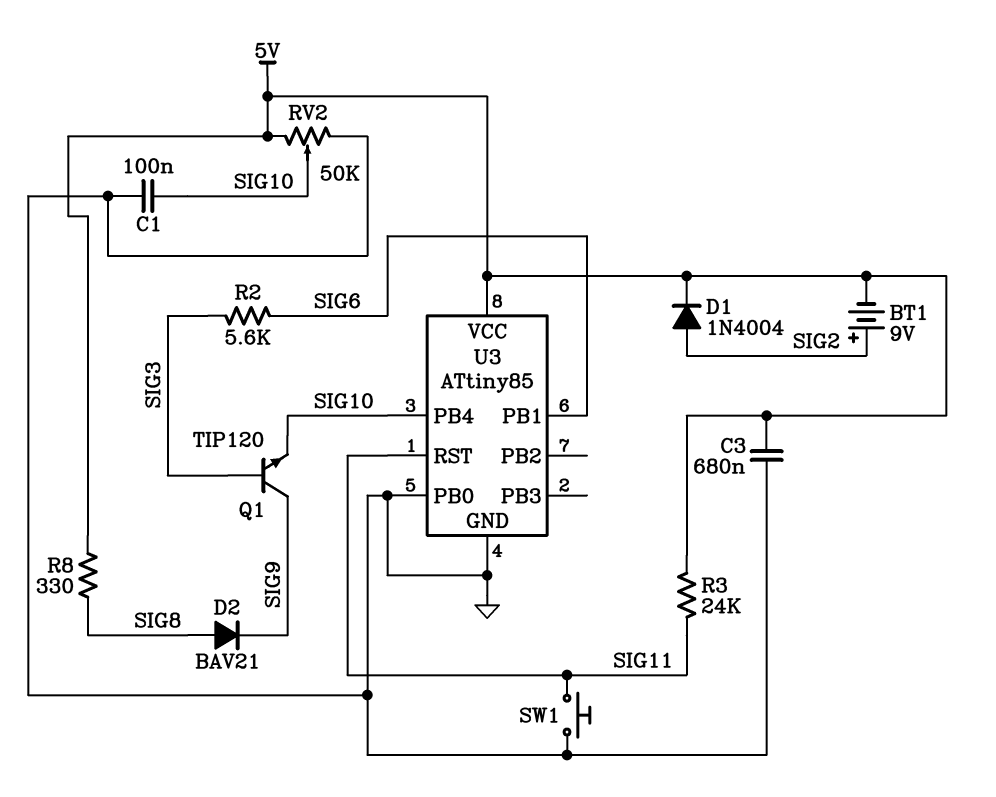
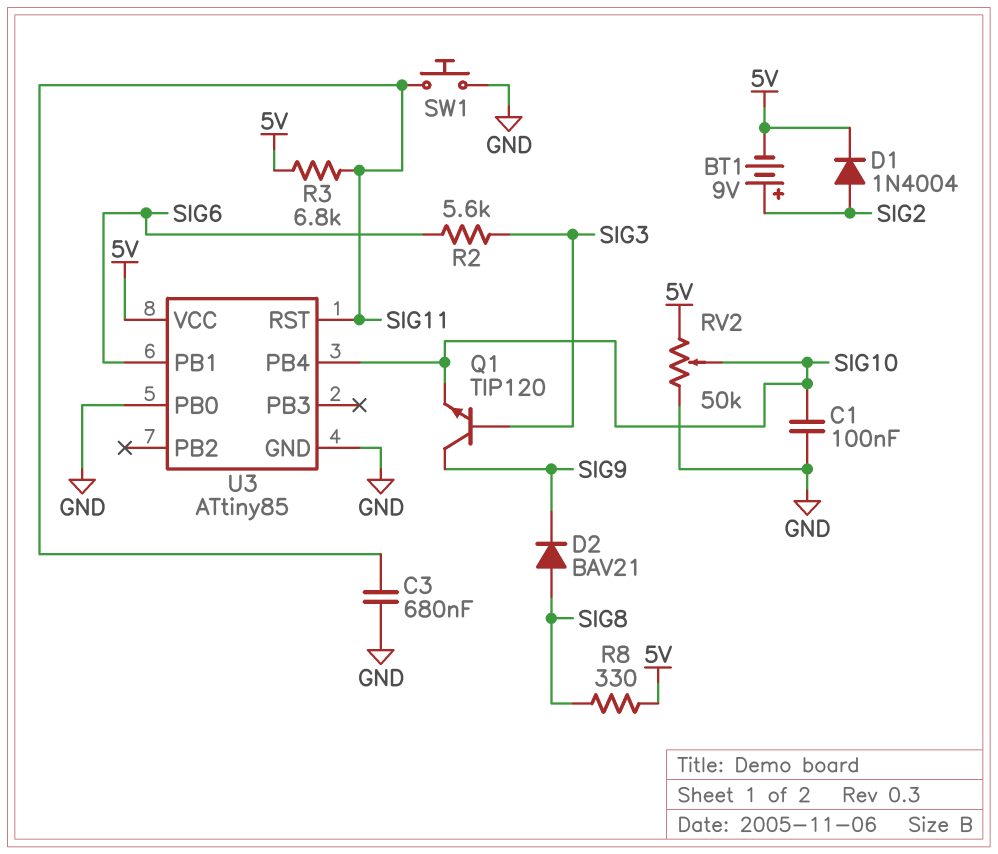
C3: 680nF (5V, GND) -> 680nF (GND, SIG11)
R3: 24k (5V, SIG11) -> 6.8k (5V, SIG11)

